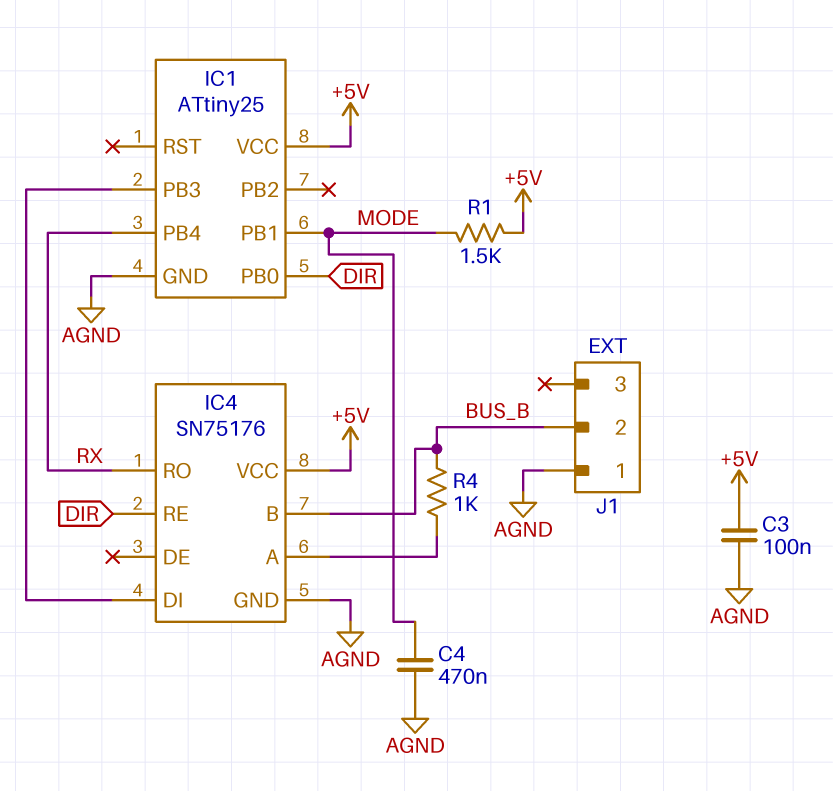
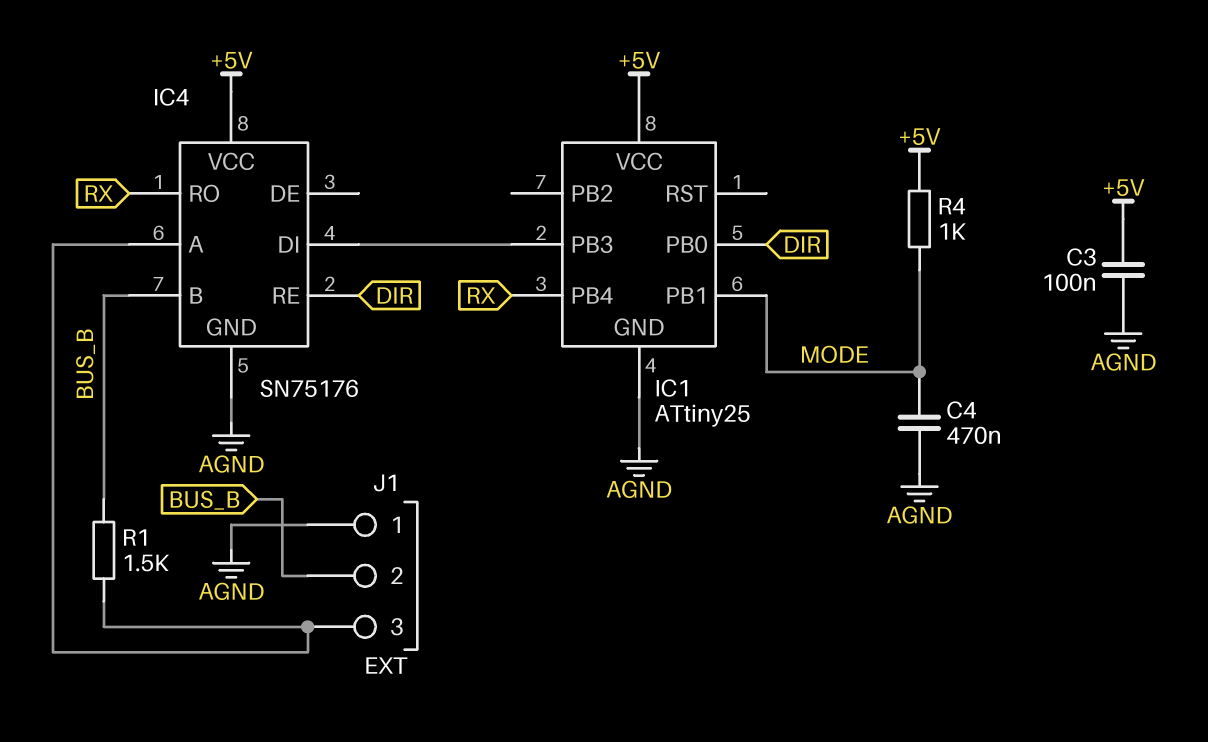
J1 pin 3: none -> IC4/A
R1: 1.5k (+5V, MODE) -> 1.5k (BUS_B, IC4/A)
R4: 1k (BUS_B, IC4/A) -> 1k (+5V, MODE)

